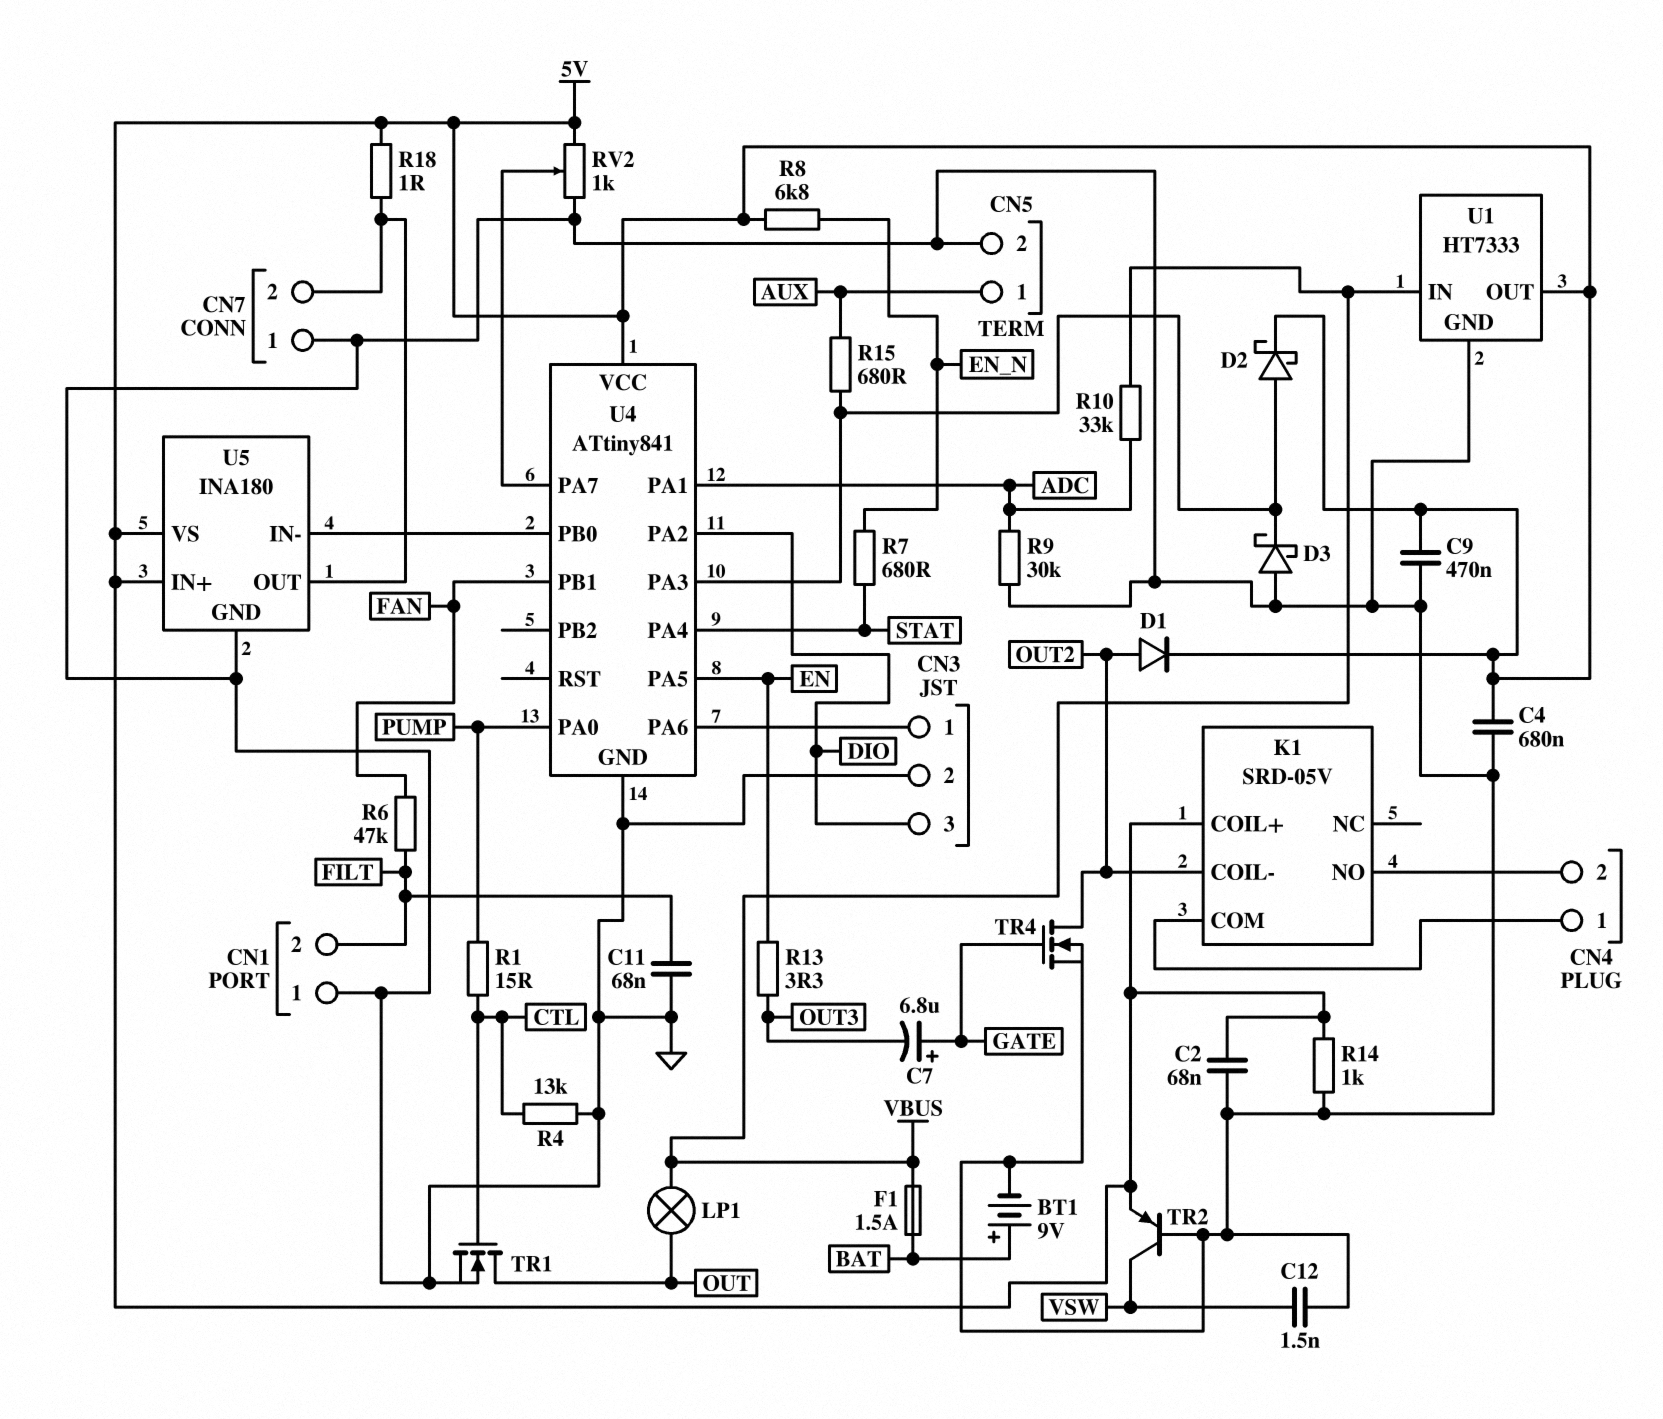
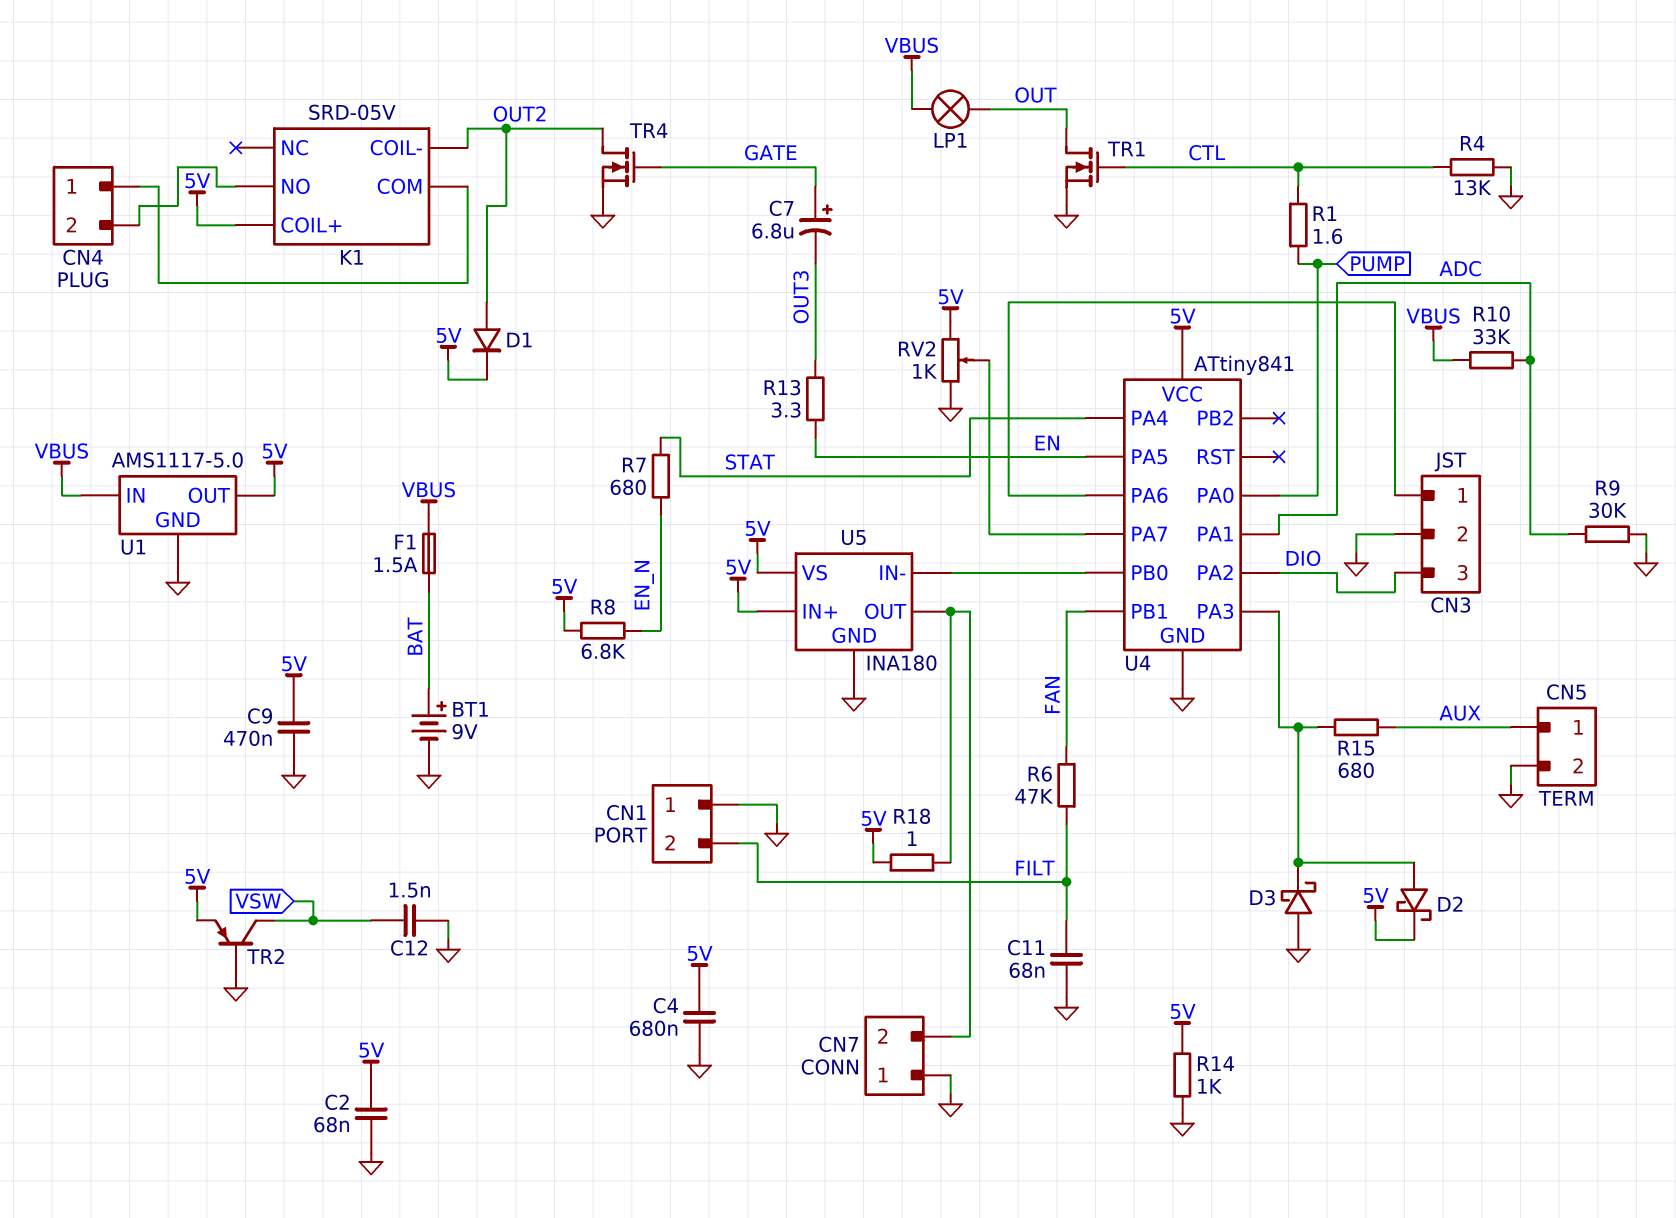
R1: 15 (CTL, PUMP) -> 1.6 (CTL, PUMP)
U1: HT7333 -> AMS1117-5.0

